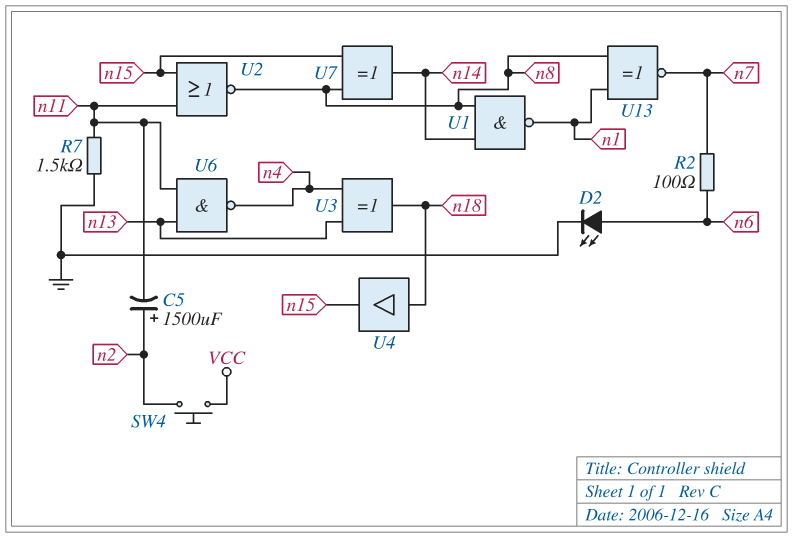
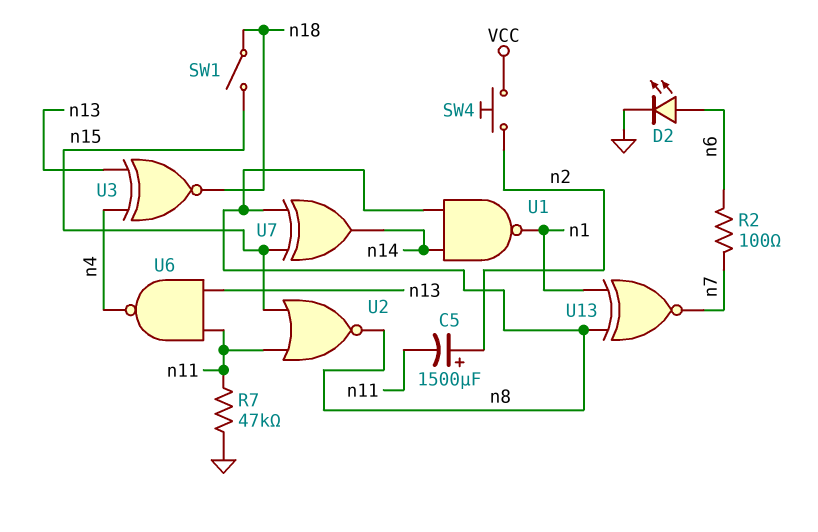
R7: 1.5k (GND, n11) -> 47k (GND, n11)
SW1: none -> switch (n15, n18)
U3: XOR (in n4, in n13, out n18) -> XNOR (in n4, in n13, out n18)
U4: buffer (in n18, out n15) -> none

